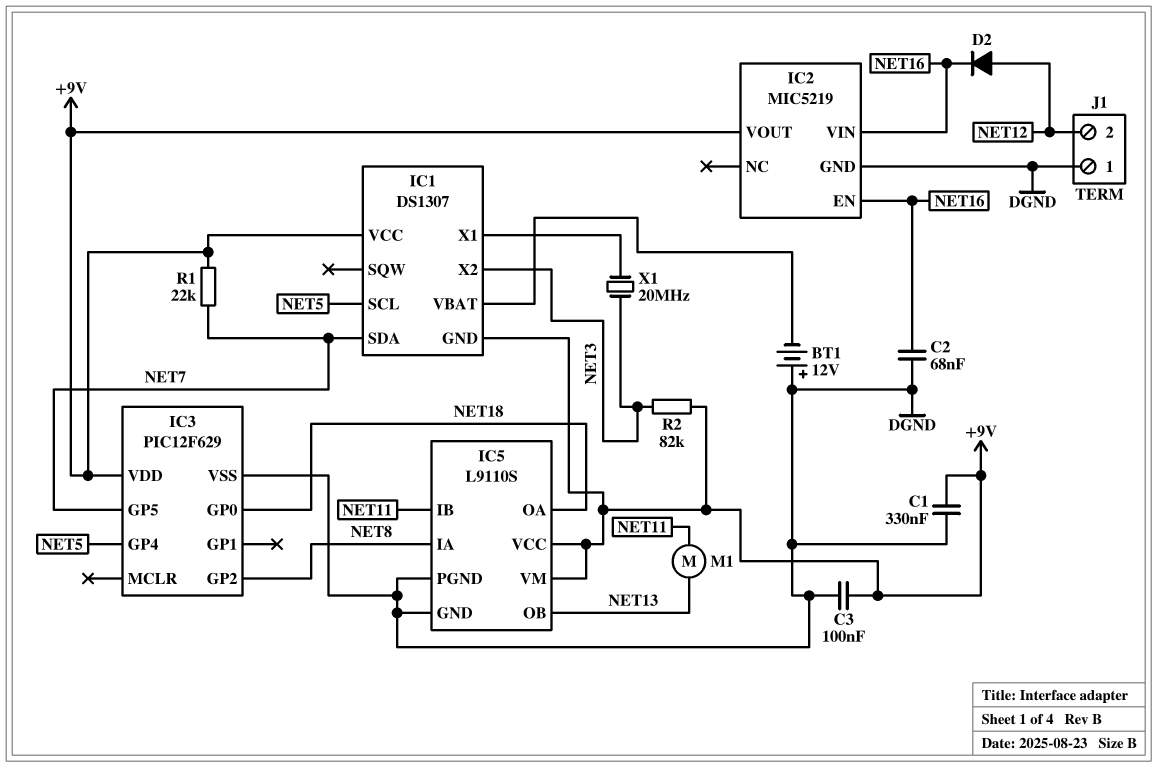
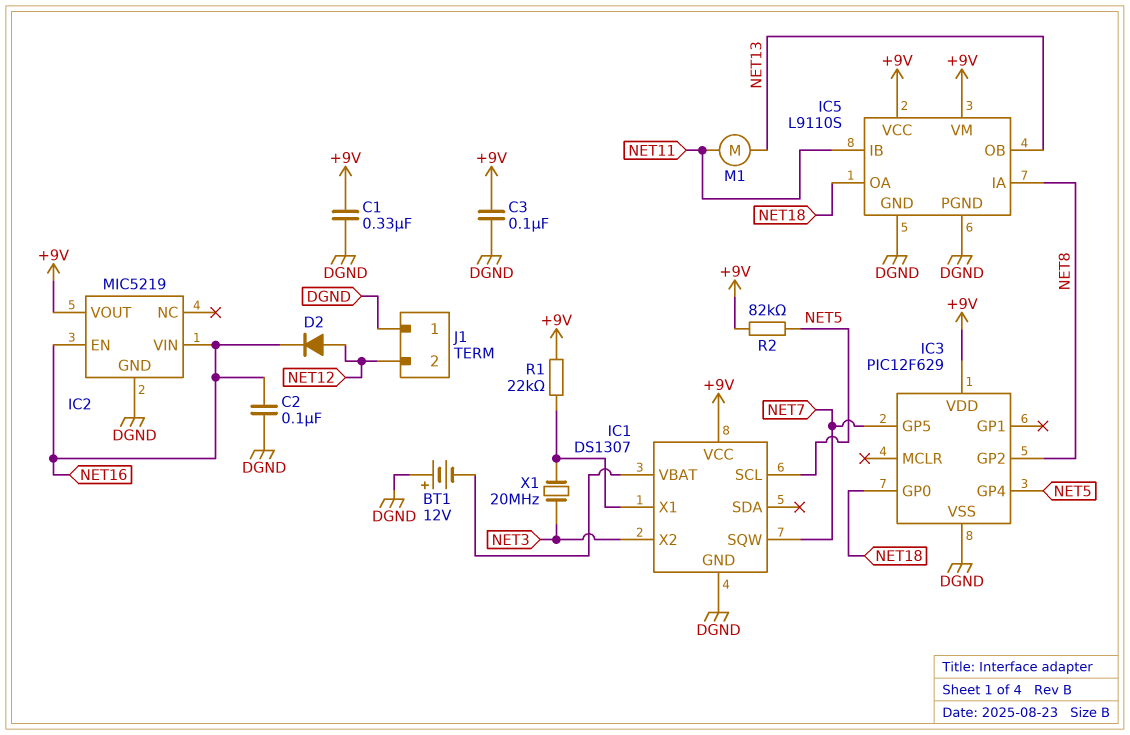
C2: 68nF (DGND, NET16) -> 100nF (DGND, NET16)
IC1 pin GND: +9V -> DGND
IC1 pin SDA: NET7 -> none
IC1 pin SQW: none -> NET7
R1: 22k (+9V, NET7) -> 22k (+9V, IC1/X1)
R2: 82k (+9V, NET3) -> 82k (+9V, NET5)

